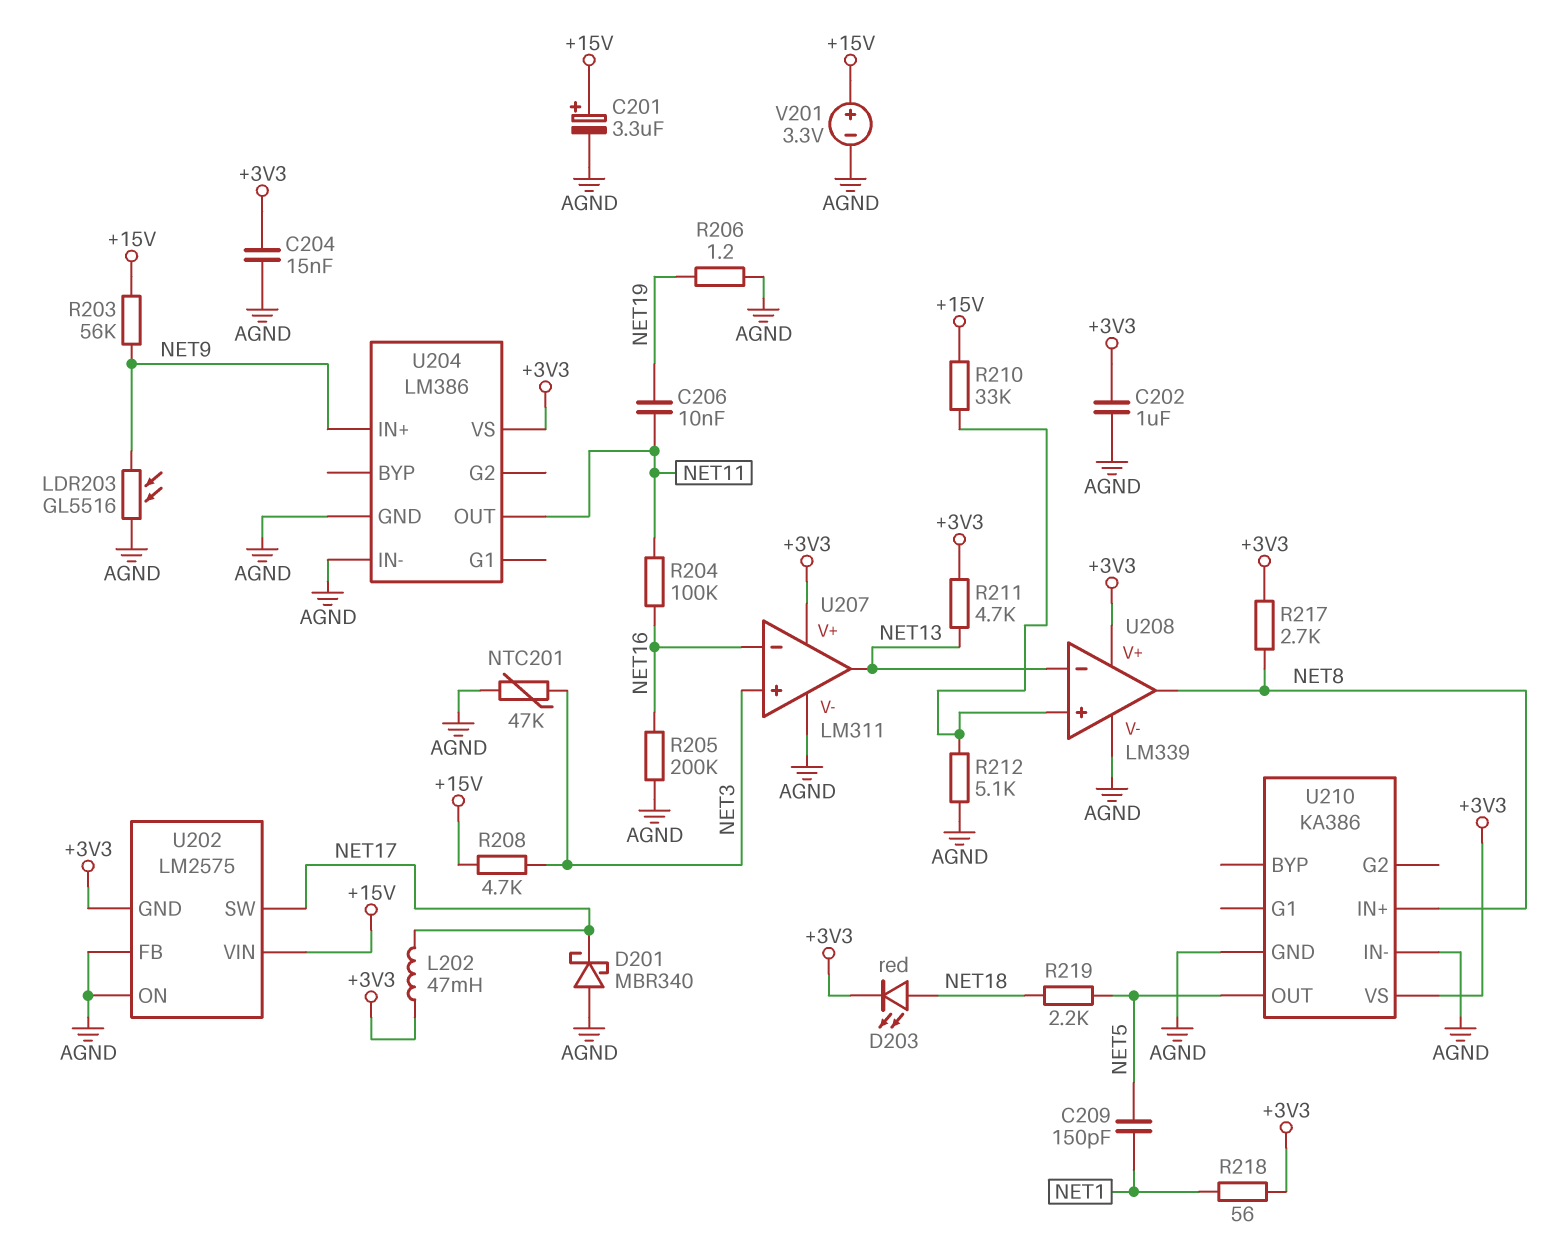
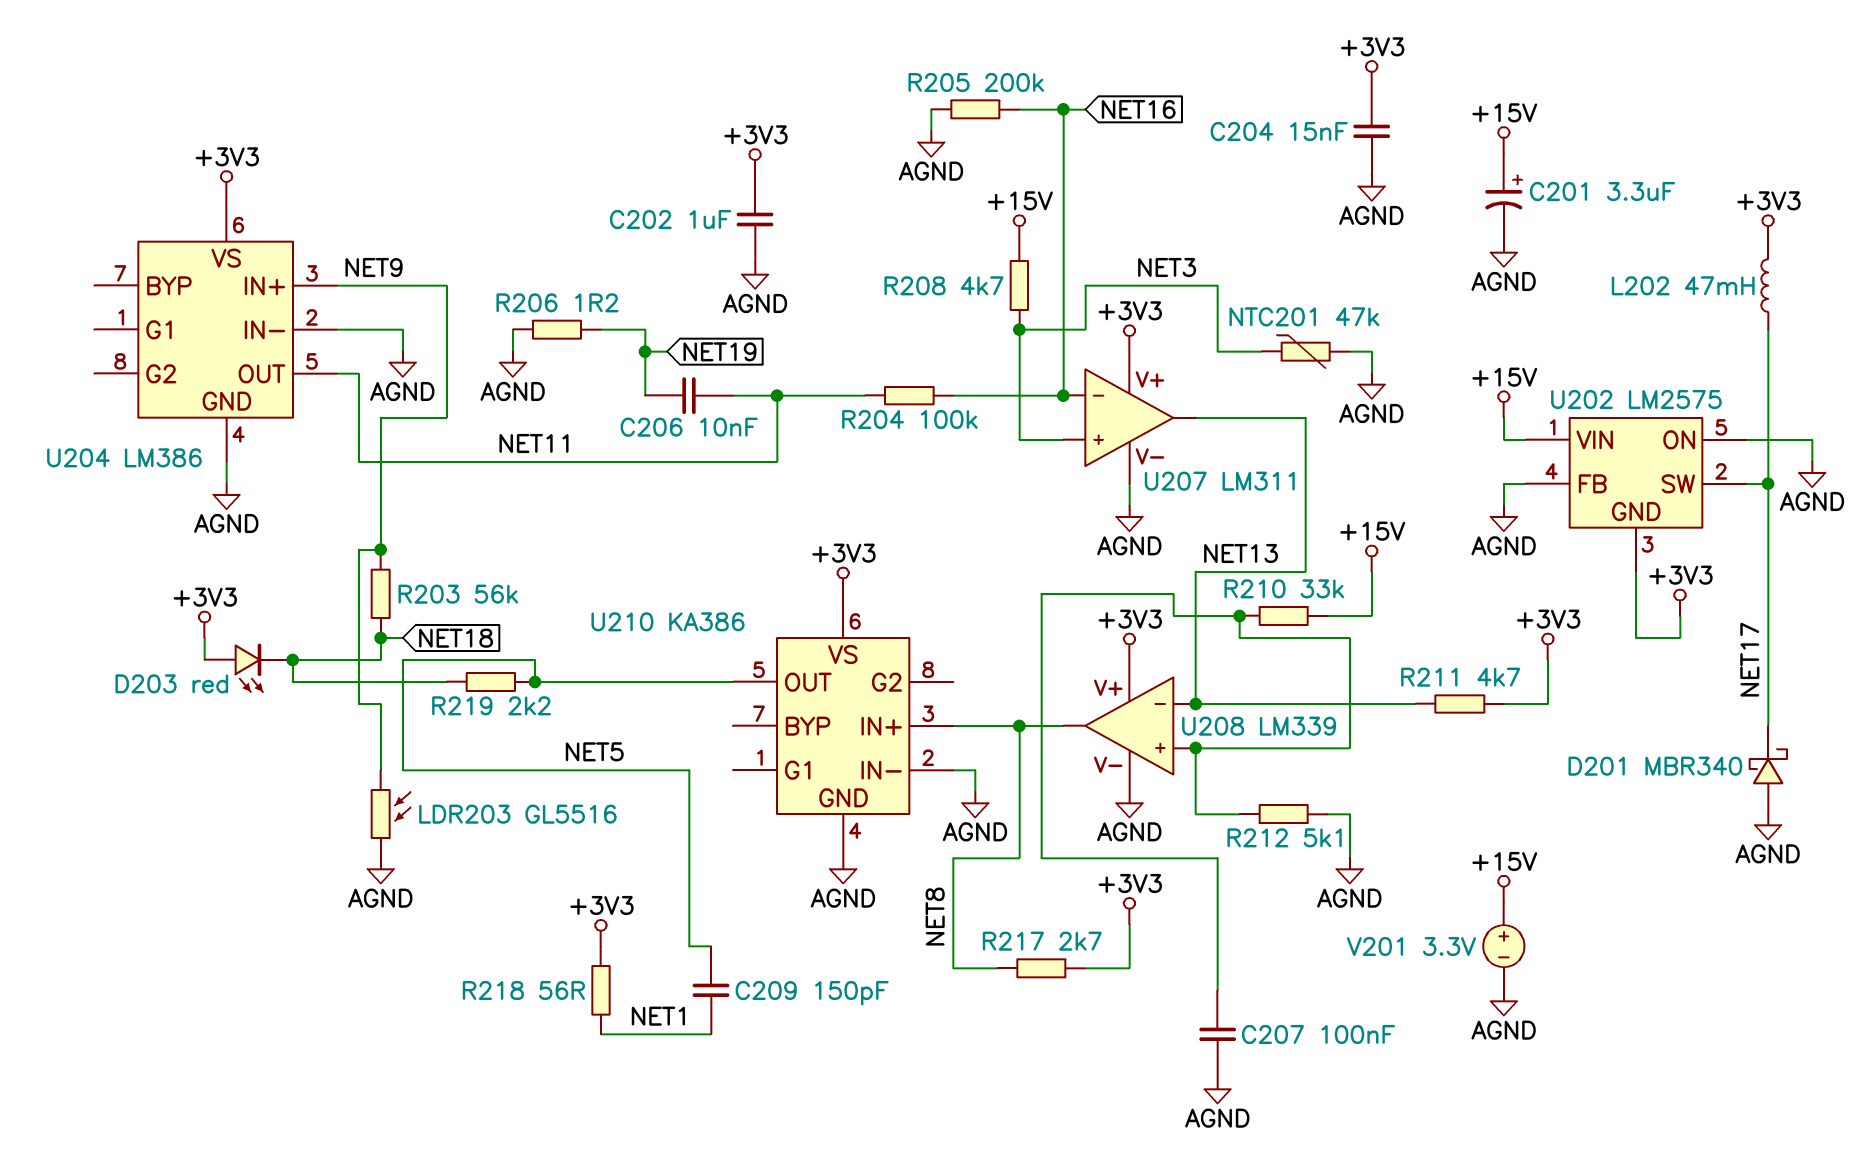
C207: none -> 100nF (AGND, U208/in+)
D203: LED red (A NET18, K +3V3) -> LED red (A +3V3, K NET18)
R203: 56k (+15V, NET9) -> 56k (NET9, NET18)

